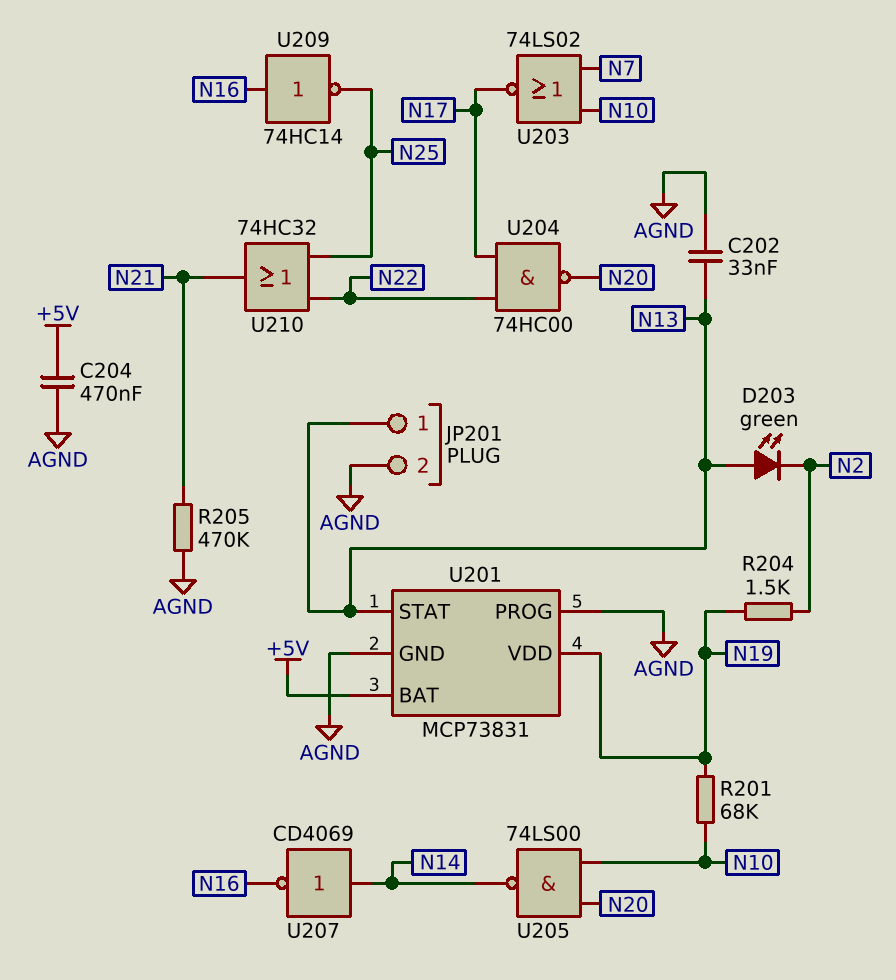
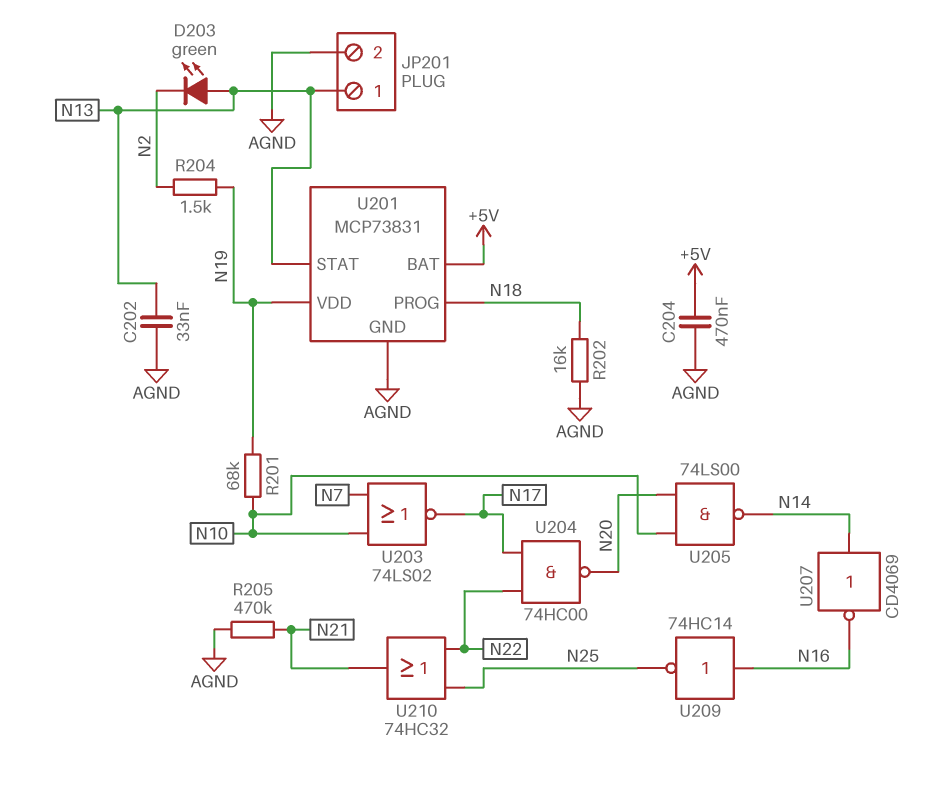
R202: none -> 16k (AGND, N18)
U201 pin PROG: AGND -> N18

